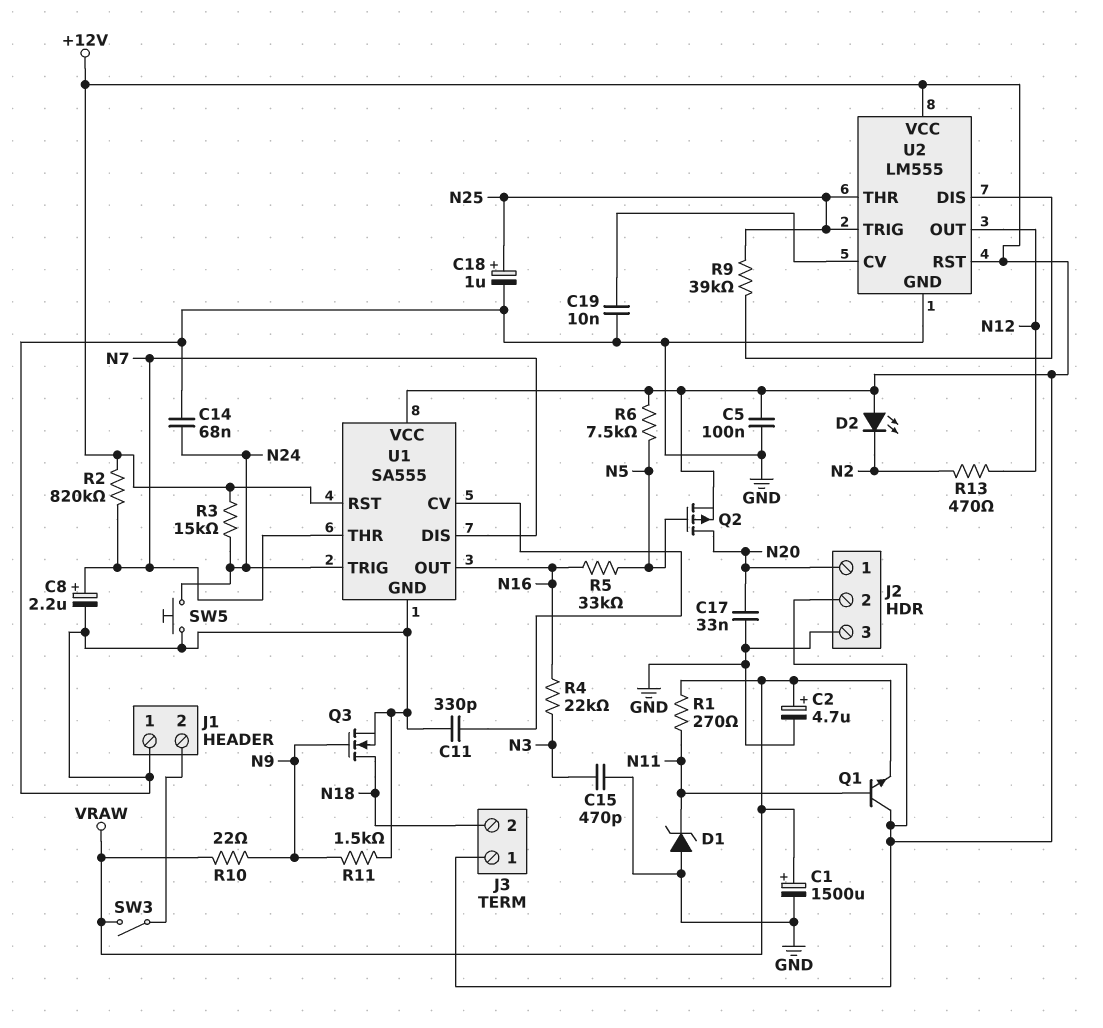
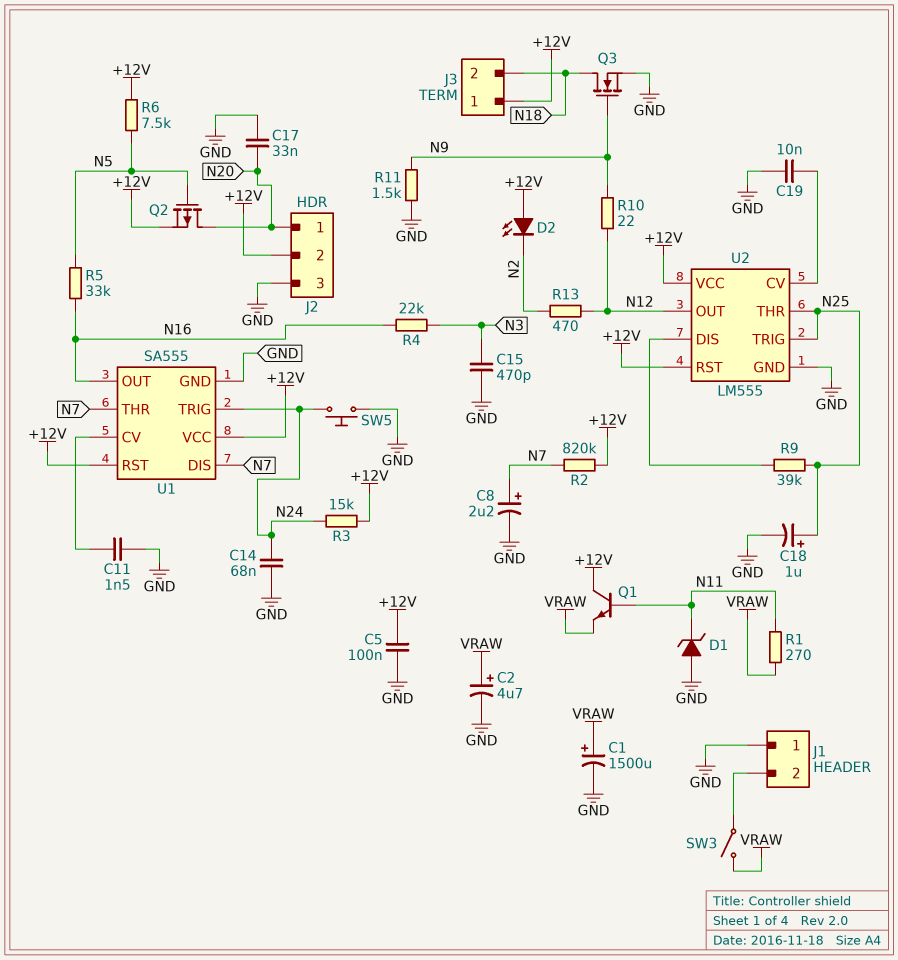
C11: 330pF (GND, U1/CV) -> 1.5nF (GND, U1/CV)
R10: 22 (N9, VRAW) -> 22 (N9, N12)

